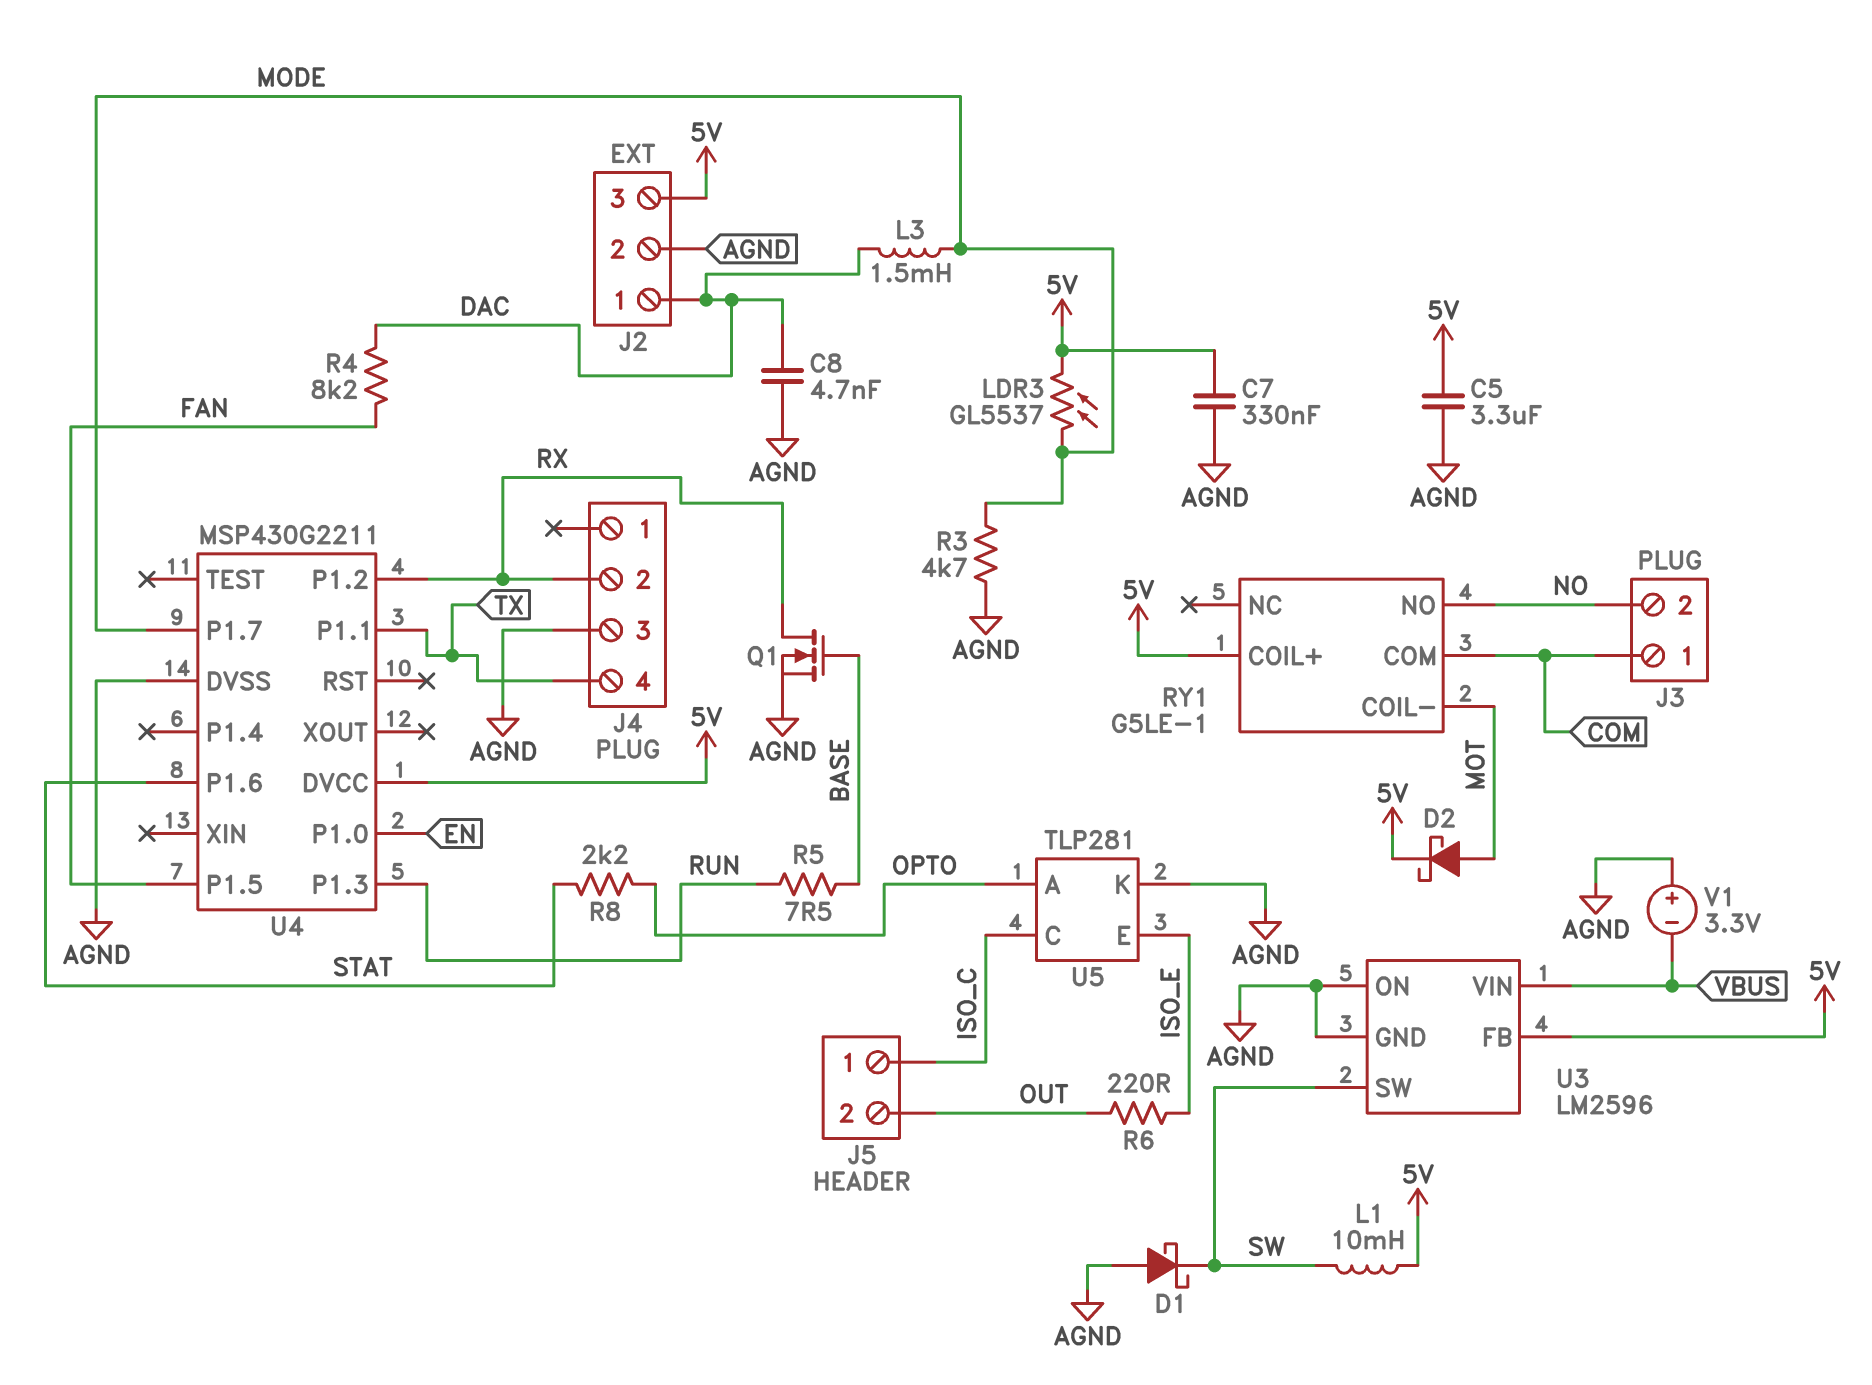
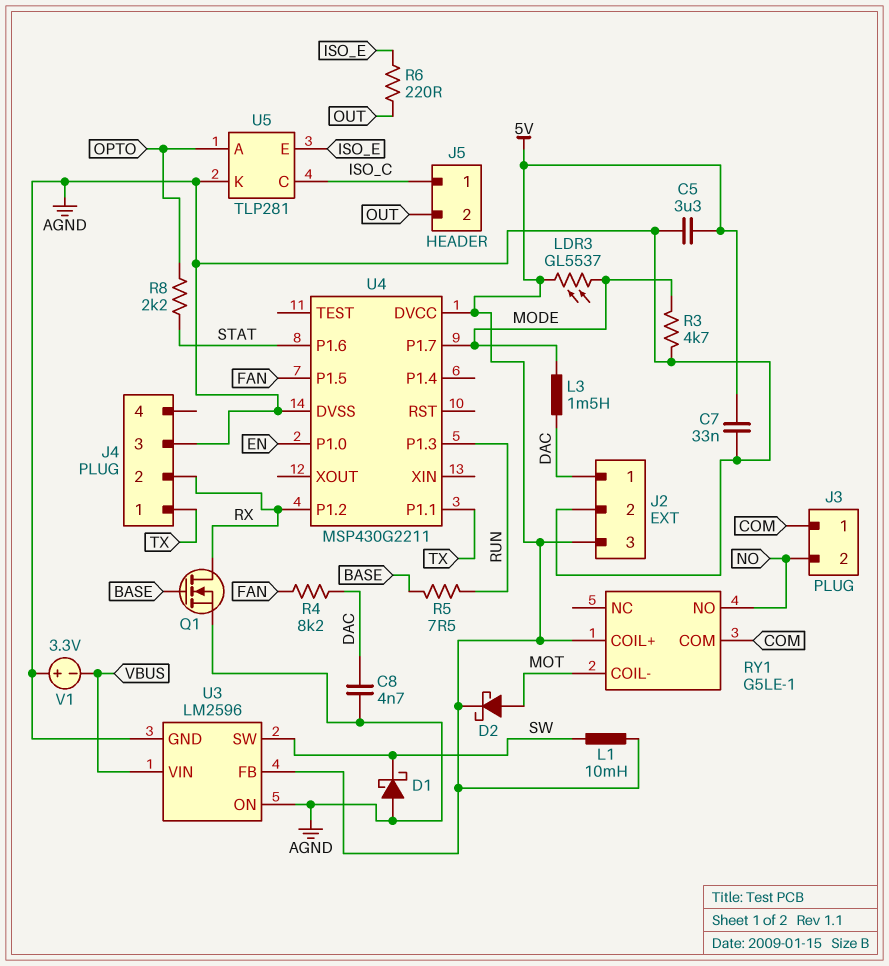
C7: 330nF (5V, AGND) -> 33nF (5V, AGND)
J4 pin 1: none -> TX
J4 pin 4: TX -> none

